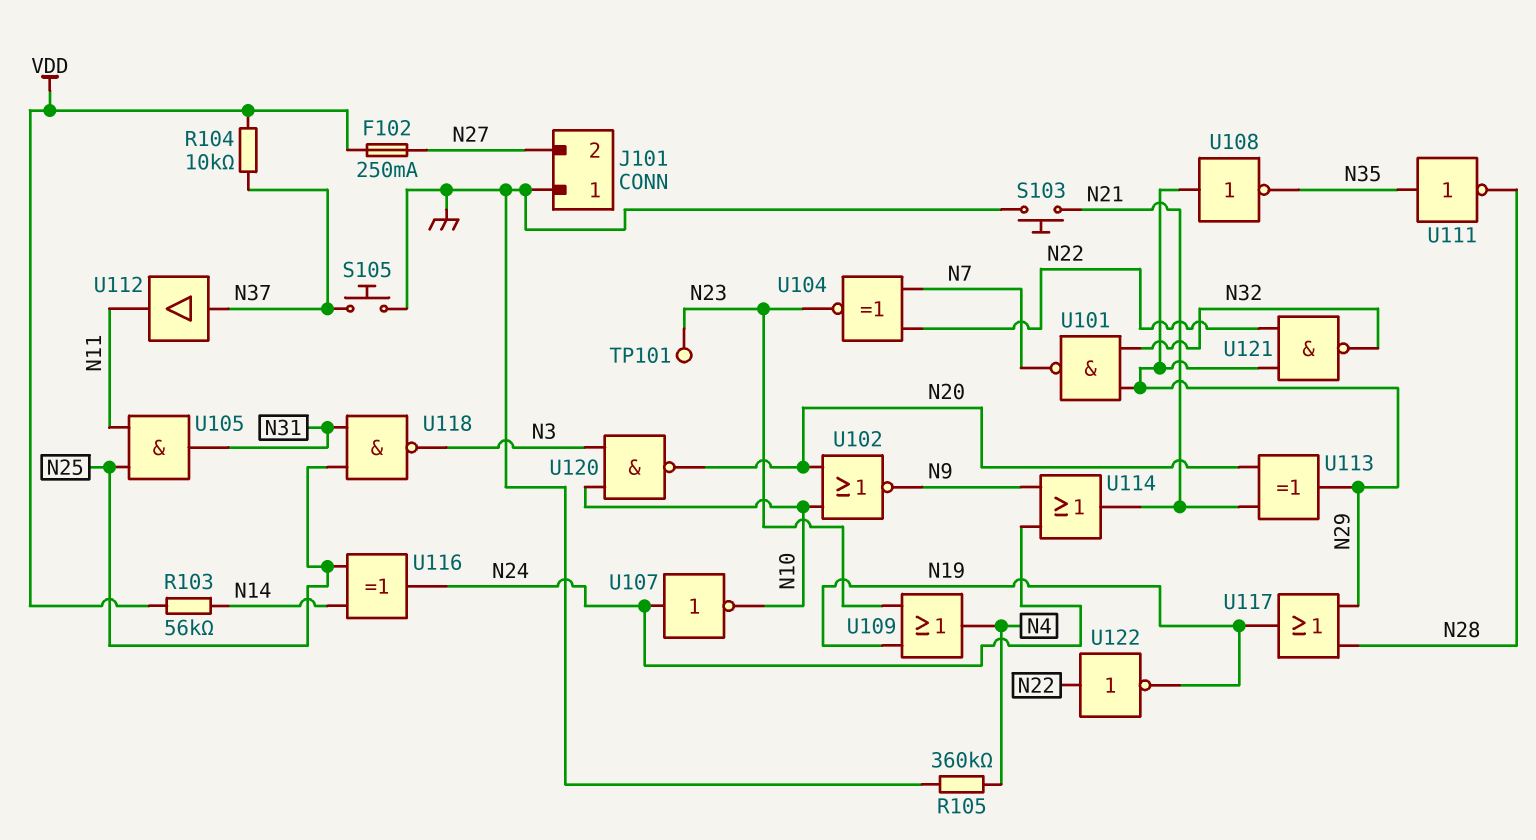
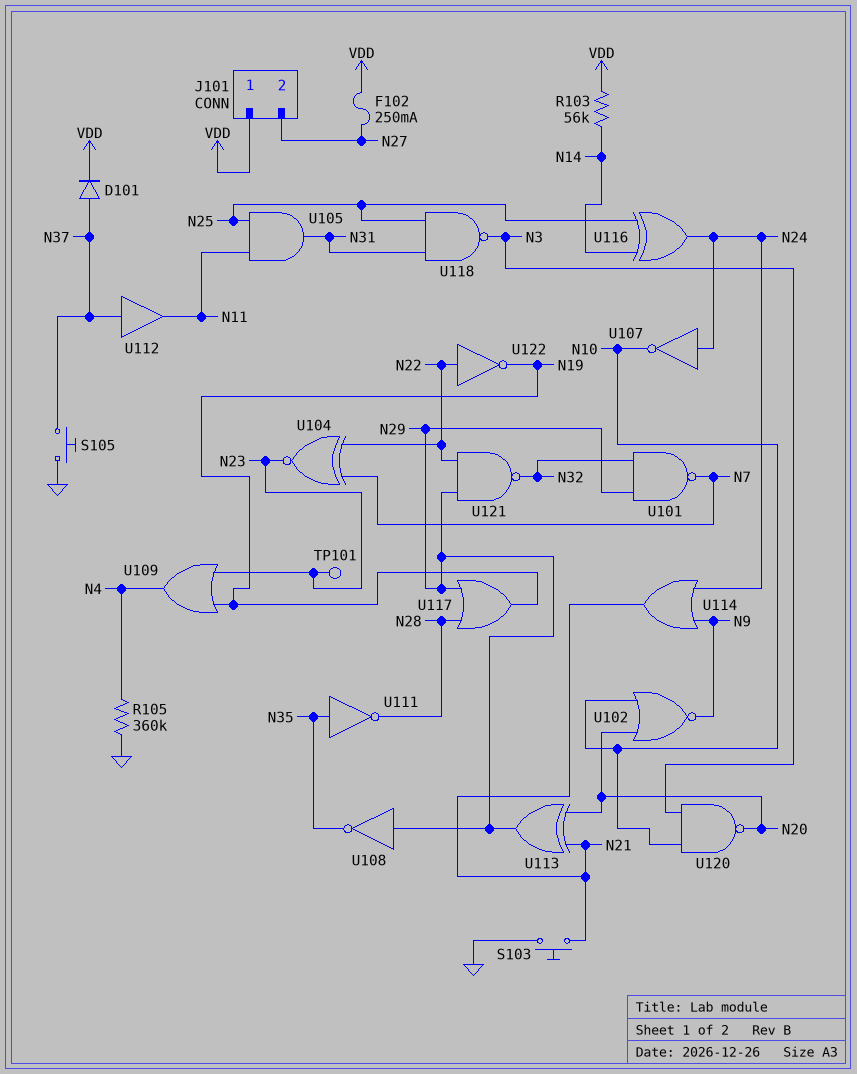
D101: none -> diode (A N37, K VDD)
J101 pin 1: GND -> VDD
R104: 10k (N37, VDD) -> none

